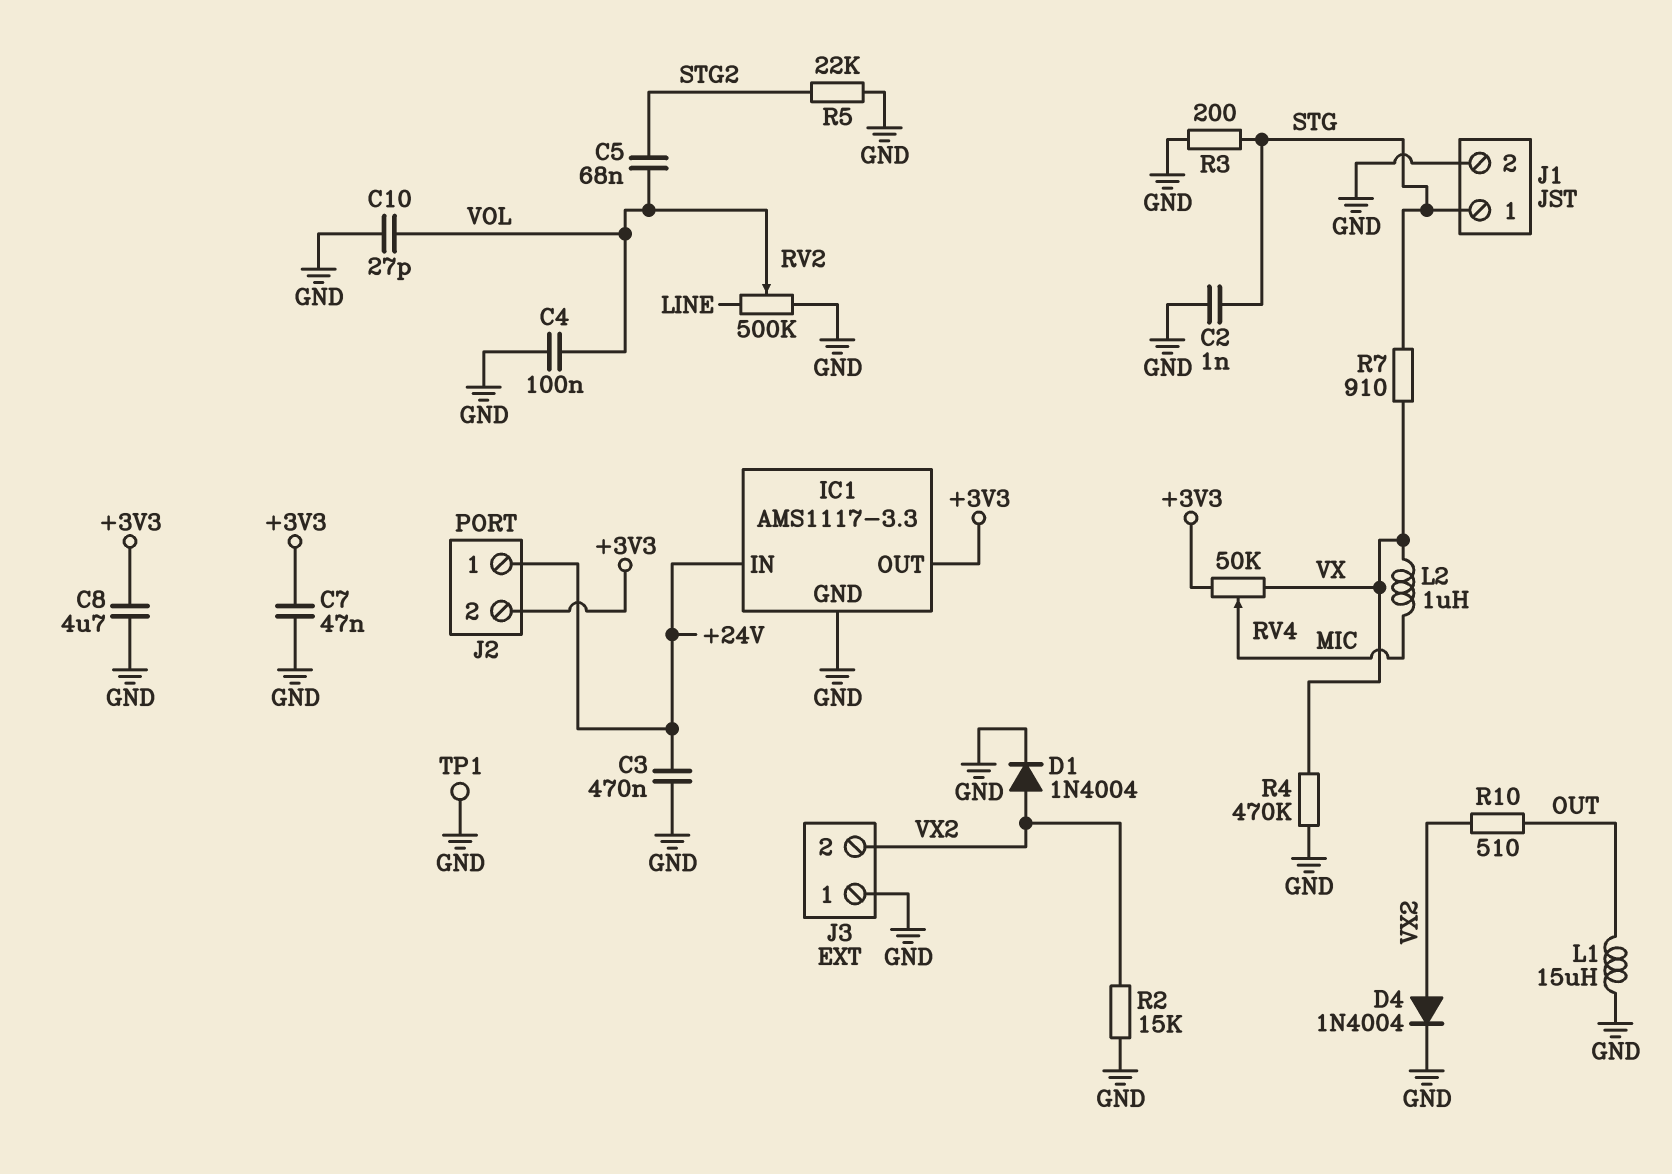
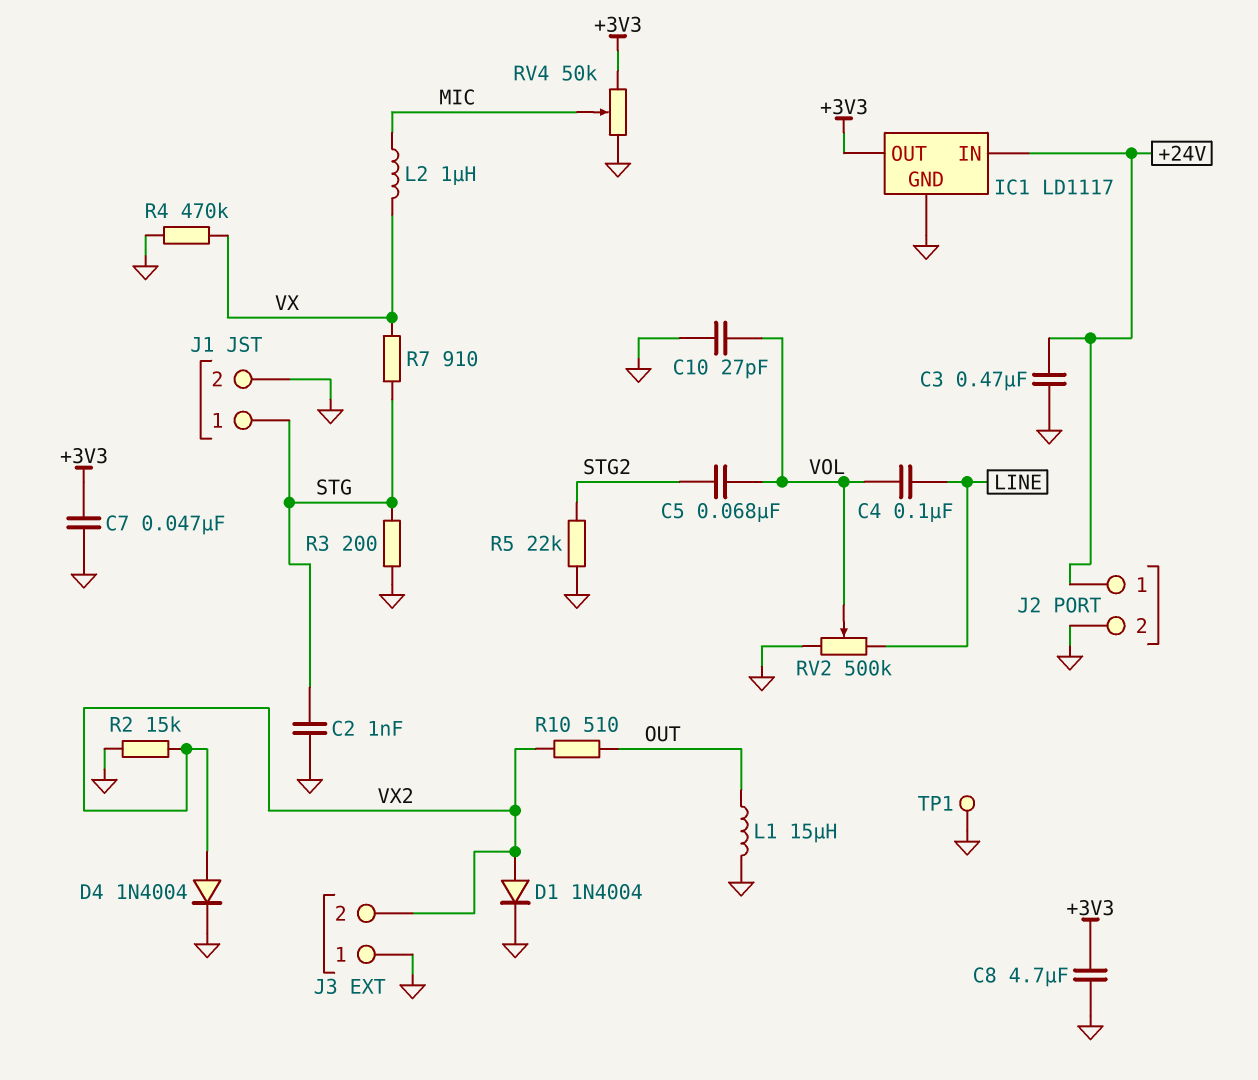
C4: 100nF (GND, VOL) -> 100nF (LINE, VOL)
IC1: AMS1117-3.3 -> LD1117
J2 pin 2: +3V3 -> GND
RV4: 50k (+3V3, VX, wiper MIC) -> 50k (+3V3, GND, wiper MIC)

